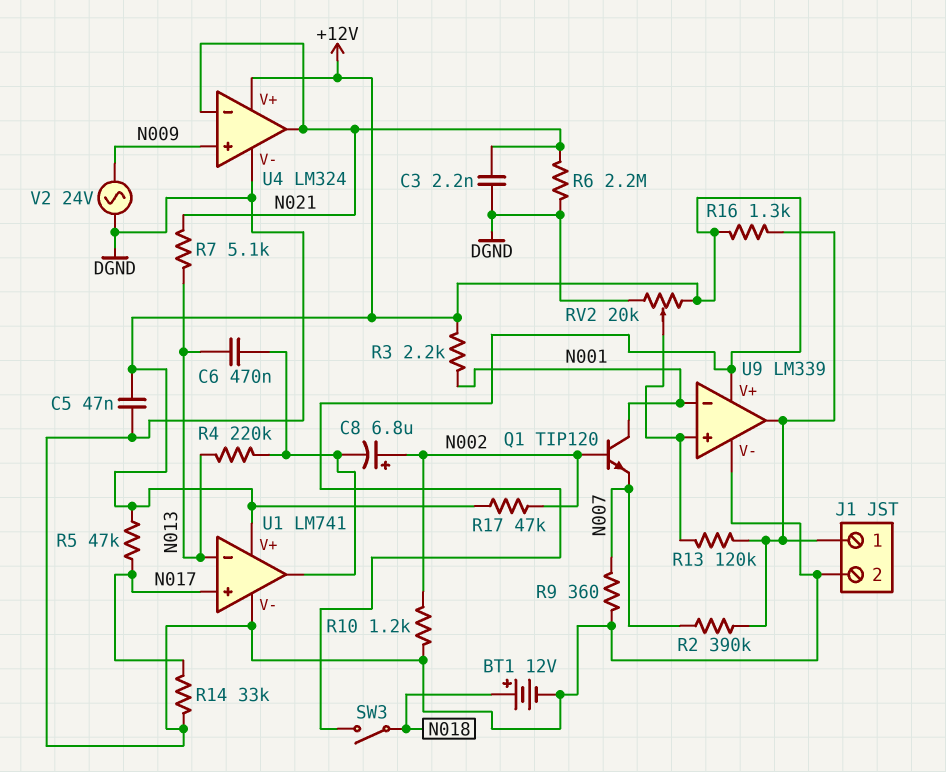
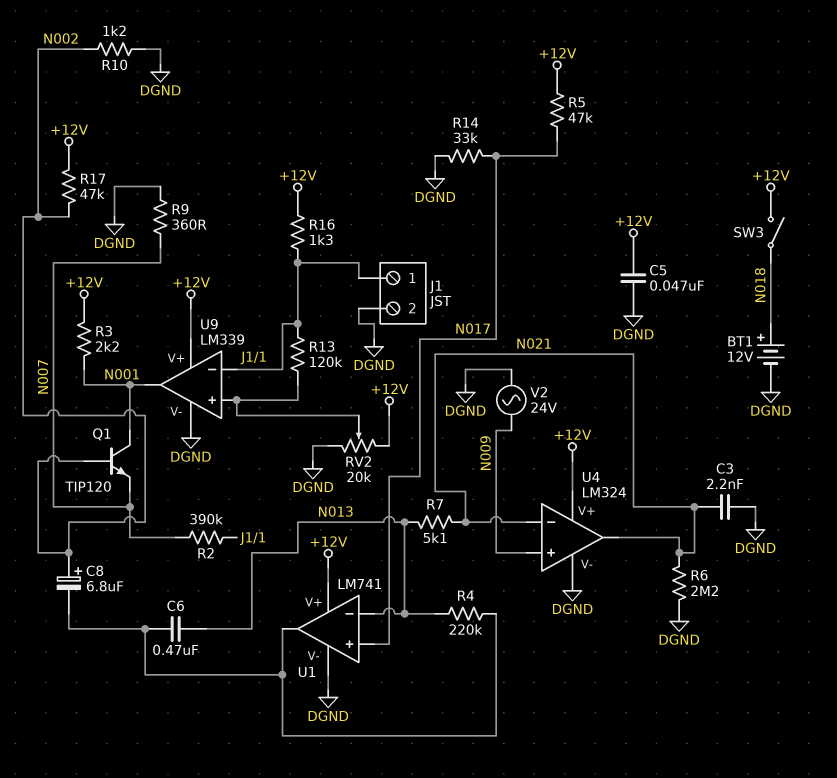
U9 pin in-: N001 -> J1/1
U9 pin out: J1/1 -> N001

